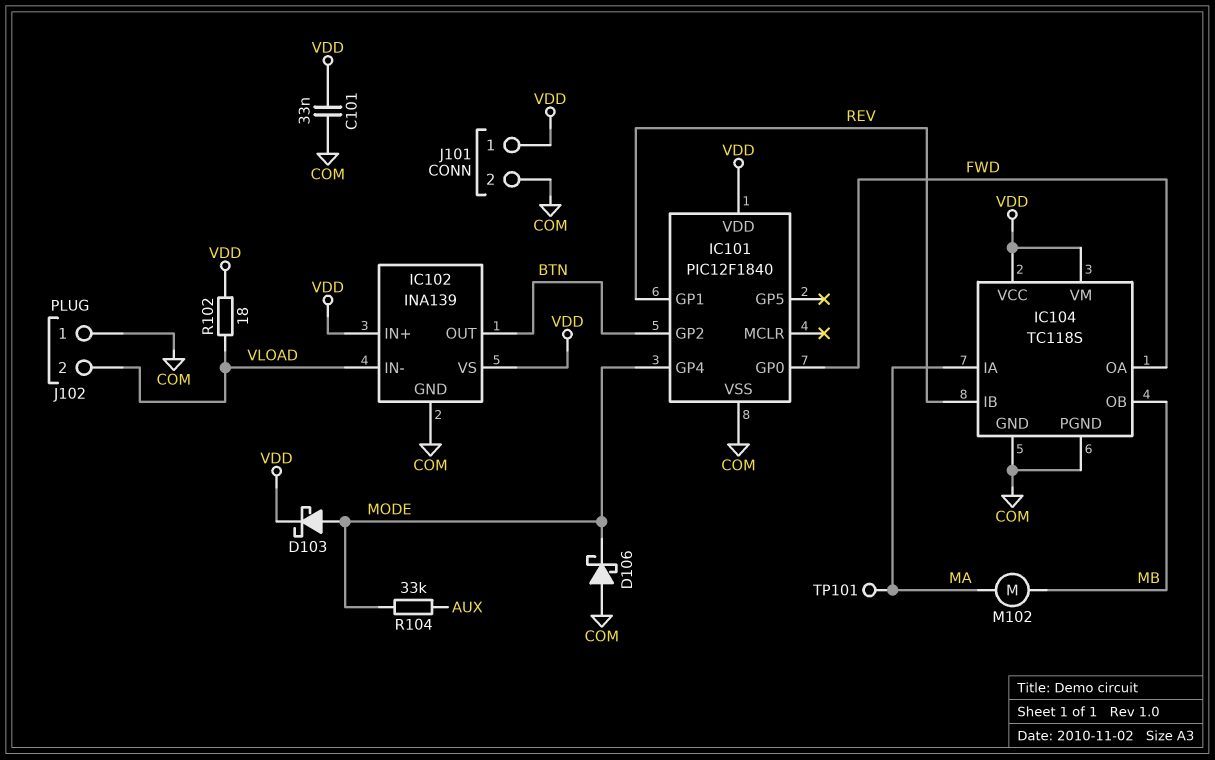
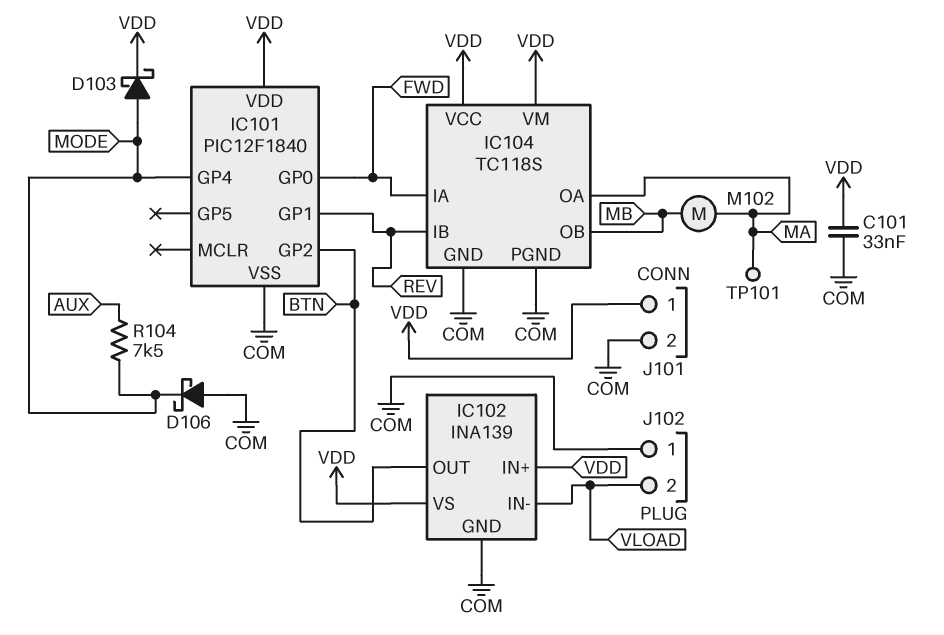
IC104 pin IA: MA -> FWD
IC104 pin OA: FWD -> MA
R102: 18 (VDD, VLOAD) -> none
R104: 33k (AUX, MODE) -> 7.5k (AUX, MODE)

